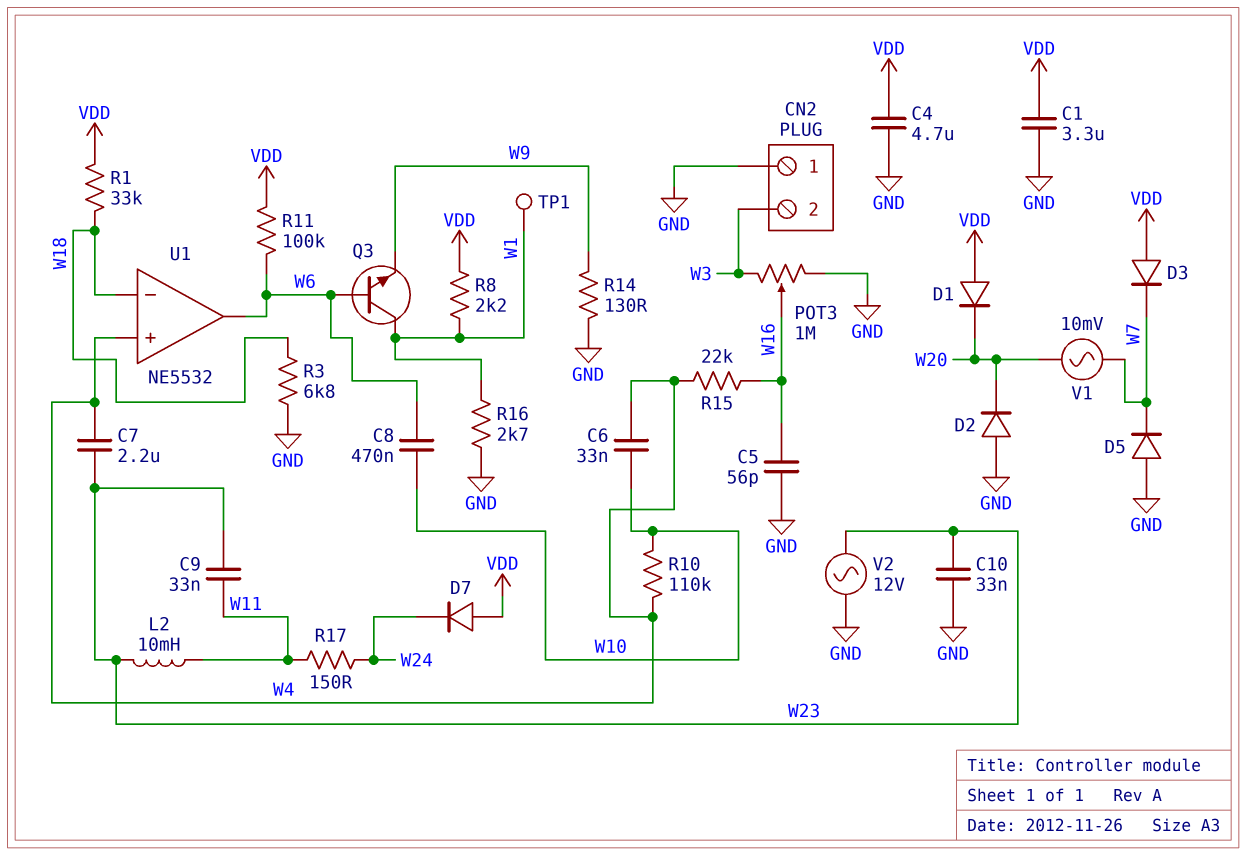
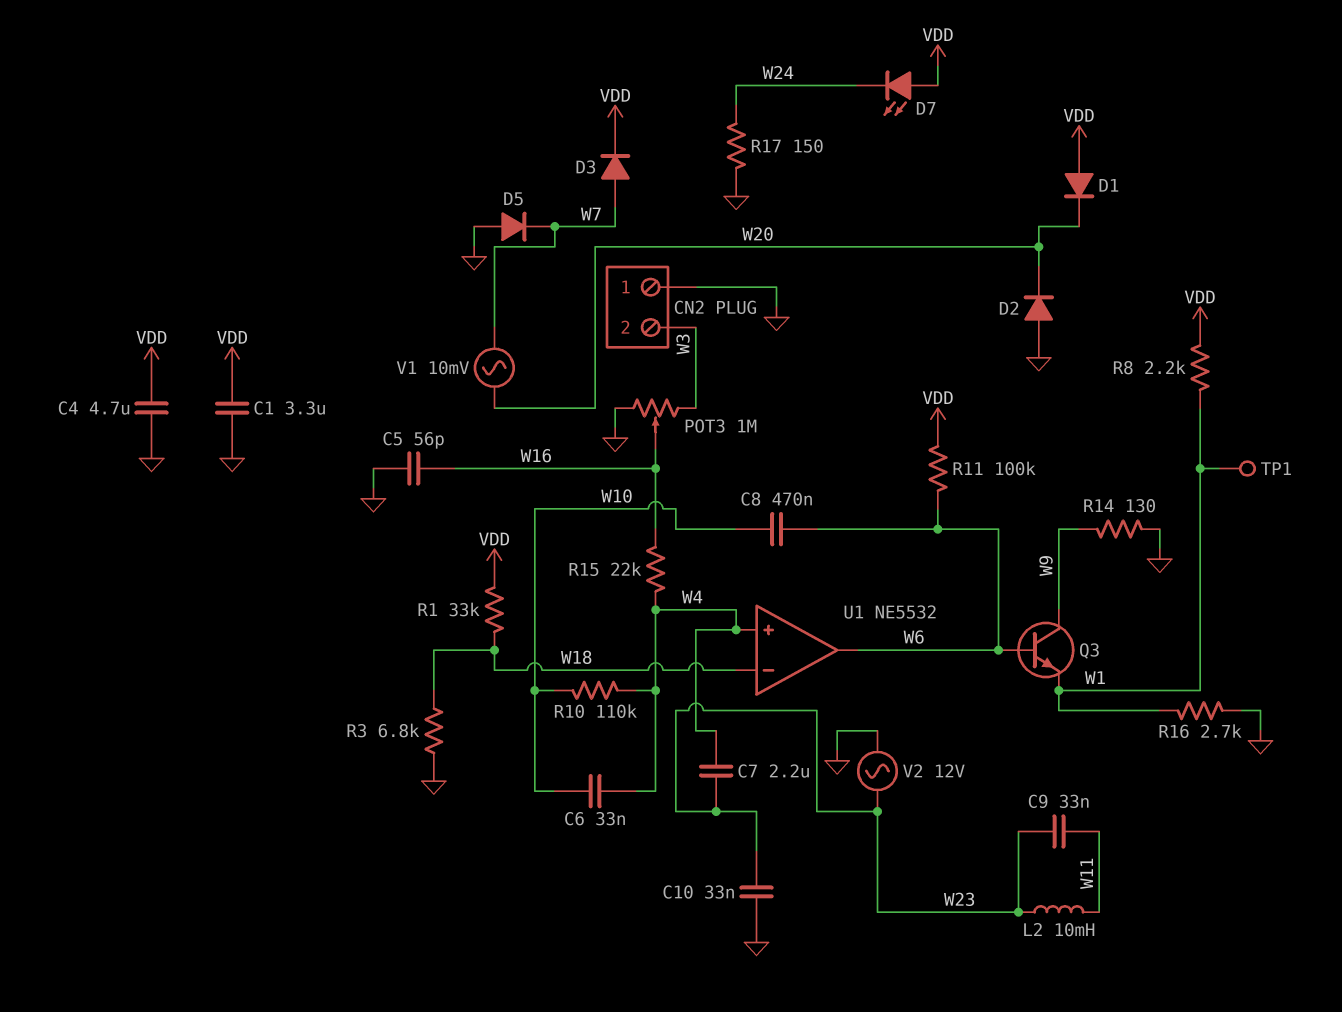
D3: diode (A VDD, K W7) -> diode (A W7, K VDD)
D7: diode (A VDD, K W24) -> LED (A VDD, K W24)
Q3: NPN (B W6, C W1, E W9) -> NPN (B W6, C W9, E W1)
R17: 150 (W11, W24) -> 150 (GND, W24)

